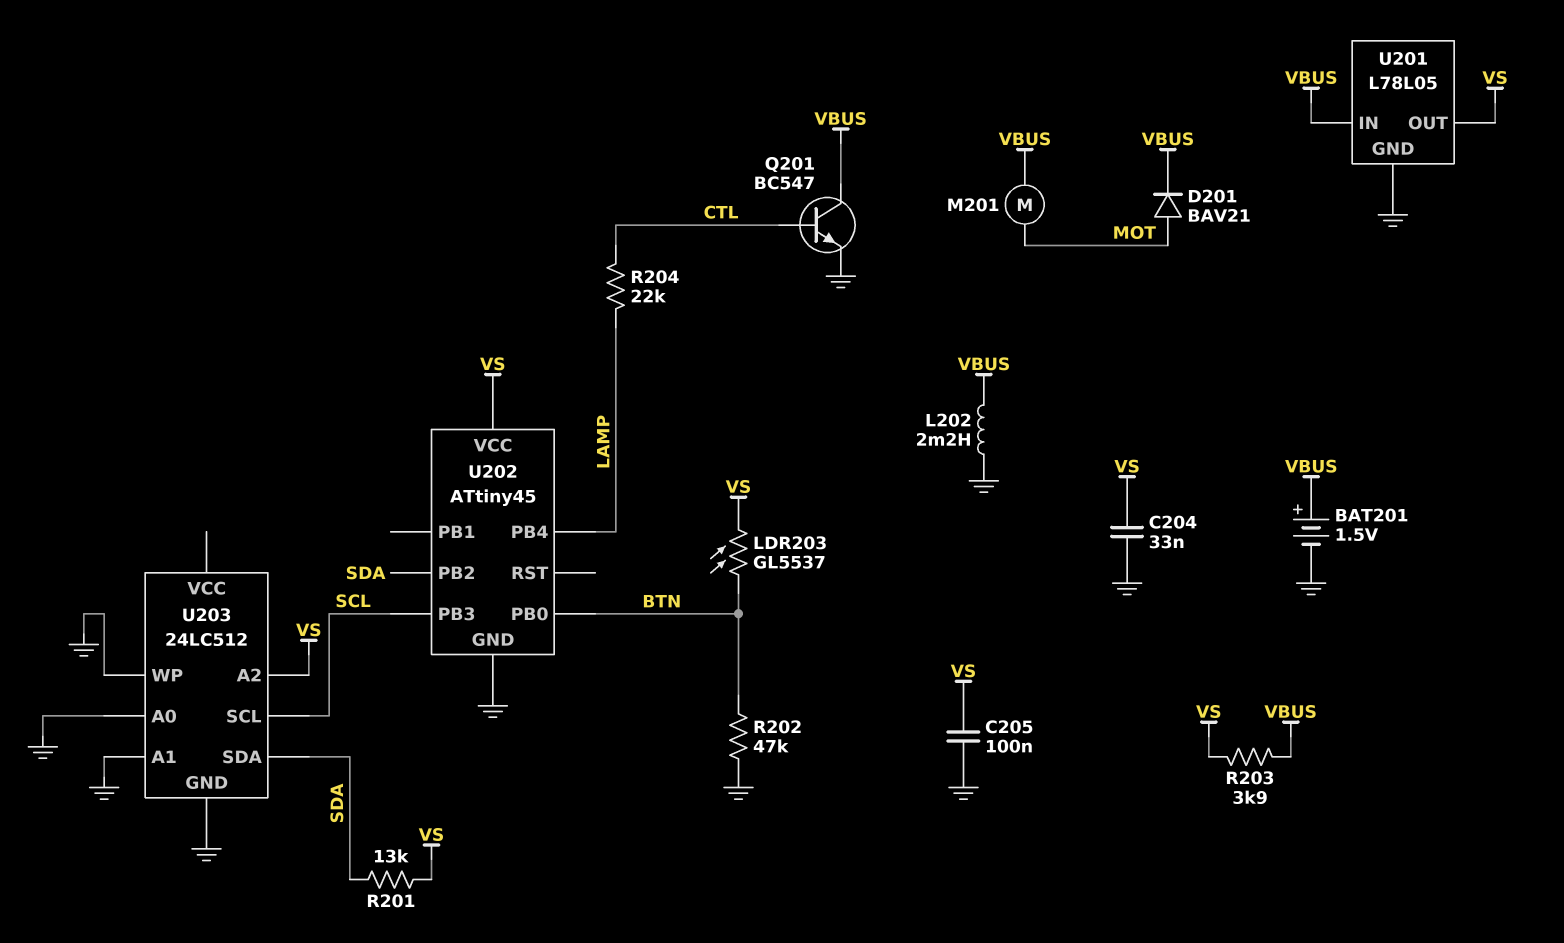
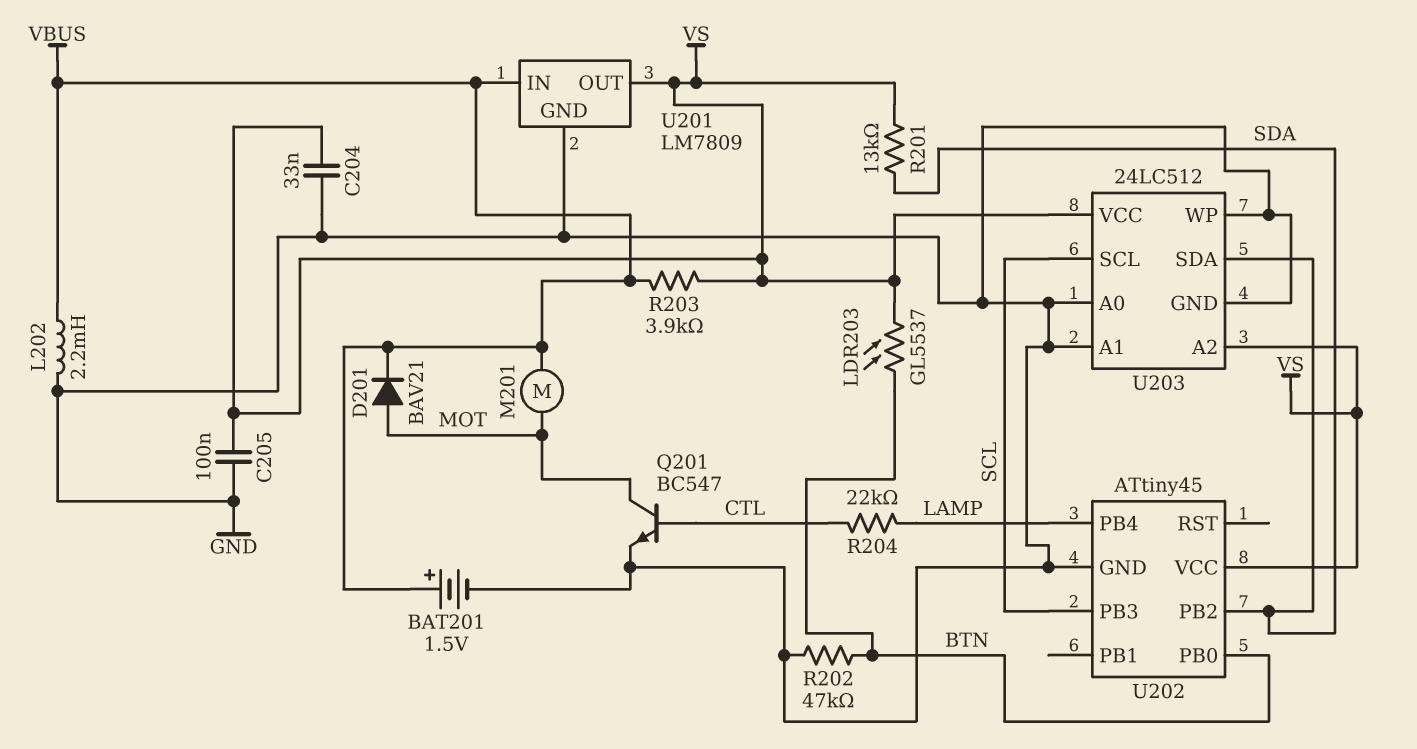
Q201: NPN BC547 (B CTL, C VBUS, E GND) -> NPN BC547 (B CTL, C MOT, E GND)
U201: L78L05 -> LM7809
U203 pin VCC: none -> VS

